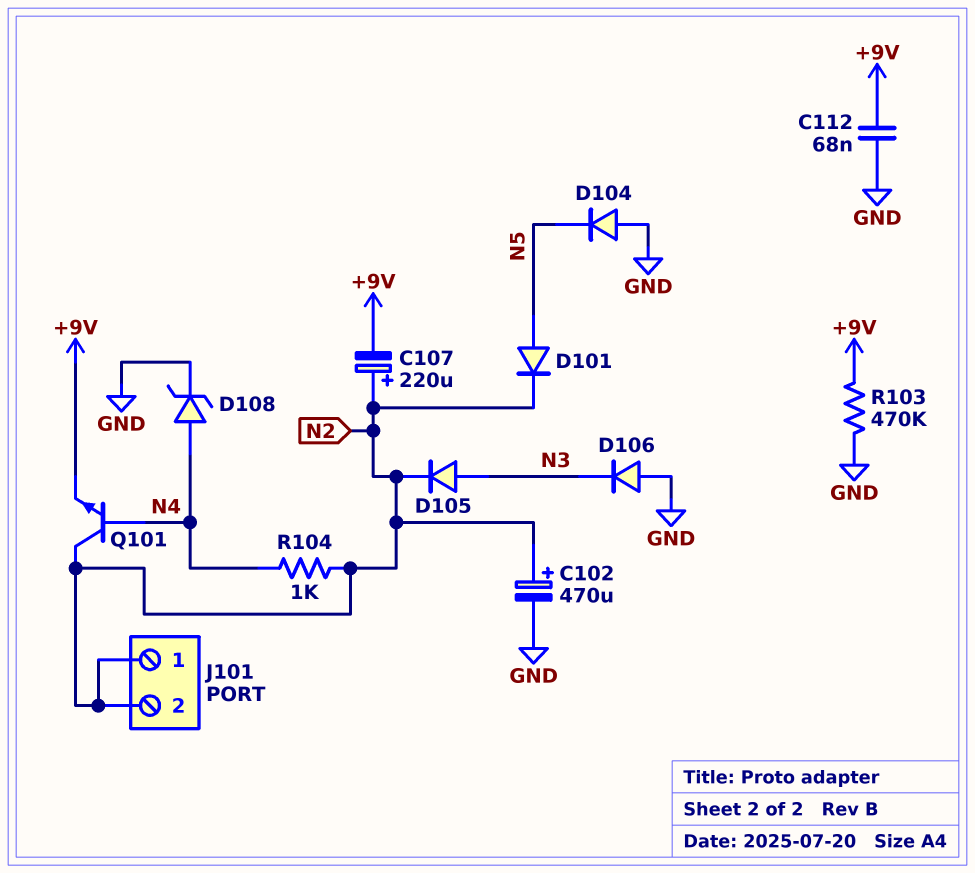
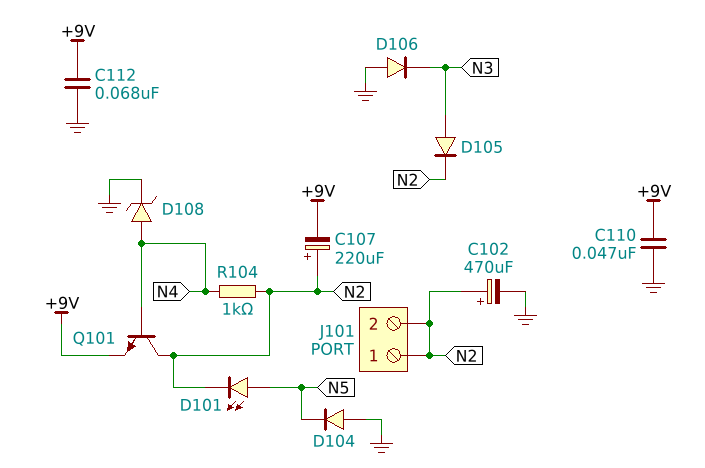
C110: none -> 47nF (+9V, GND)
D101: diode (A N5, K N2) -> LED (A N5, K N2)
R103: 470k (+9V, GND) -> none

